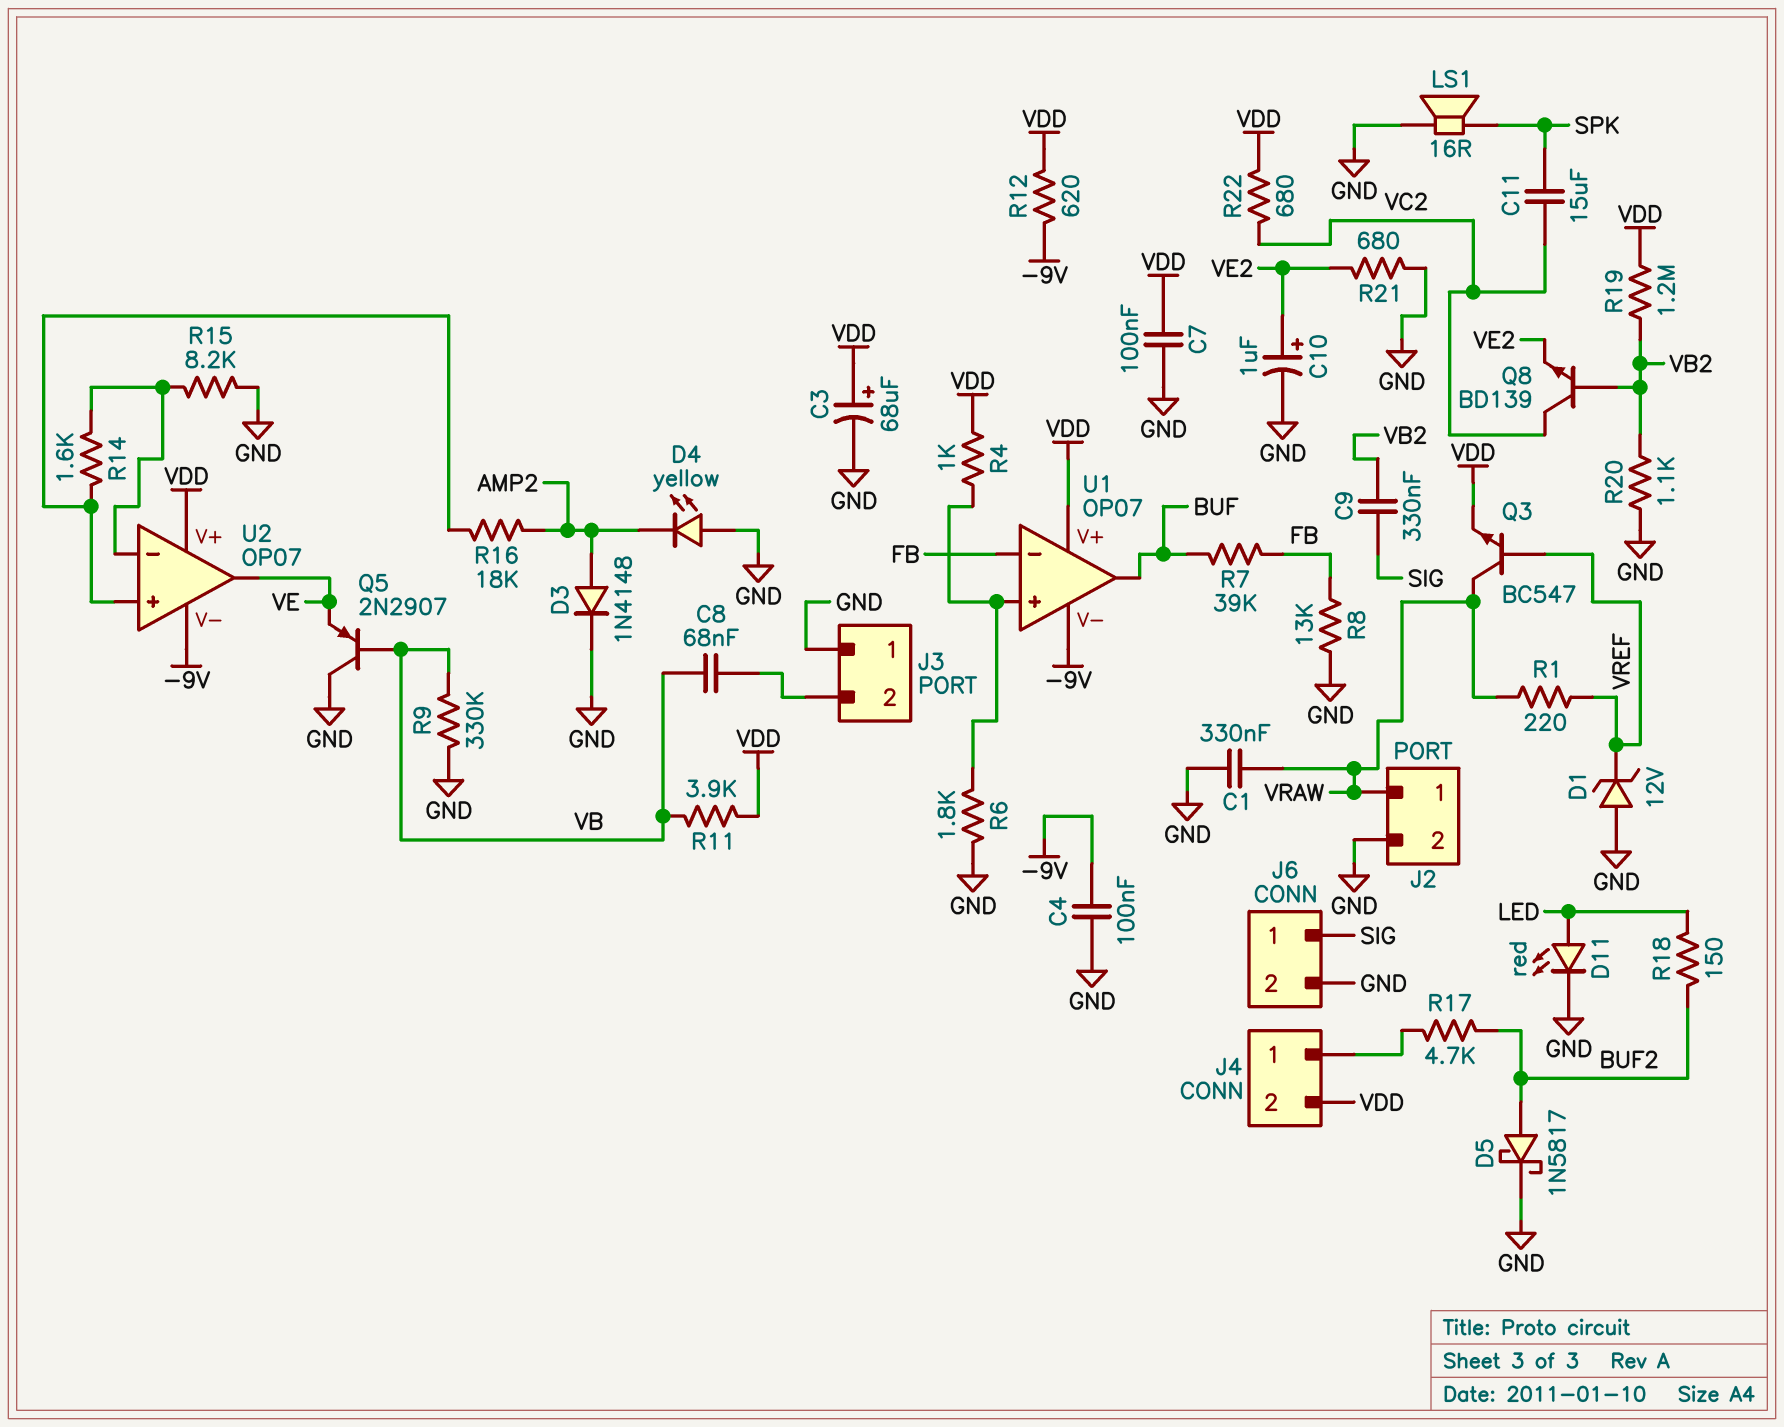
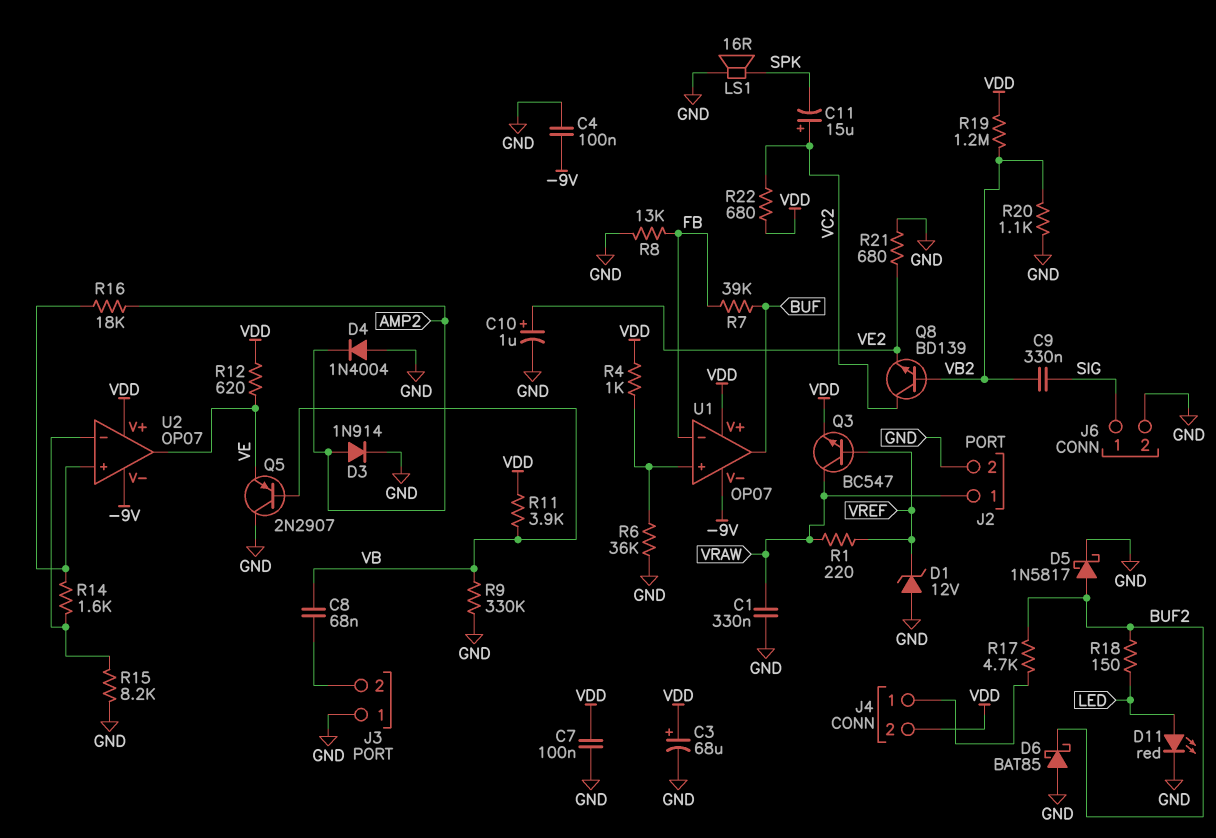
C11: 15uF (SPK, VC2) -> 15uF (plus VC2, minus SPK)
D3: diode 1N4148 (A AMP2, K GND) -> diode 1N914 (A AMP2, K GND)
D4: LED yellow (A GND, K AMP2) -> diode 1N4004 (A GND, K AMP2)
D6: none -> schottky BAT85 (A GND, K BUF2)
R6: 1.8k (GND, U1/in+) -> 36k (GND, U1/in+)
R12: 620 (-9V, VDD) -> 620 (VDD, VE)

